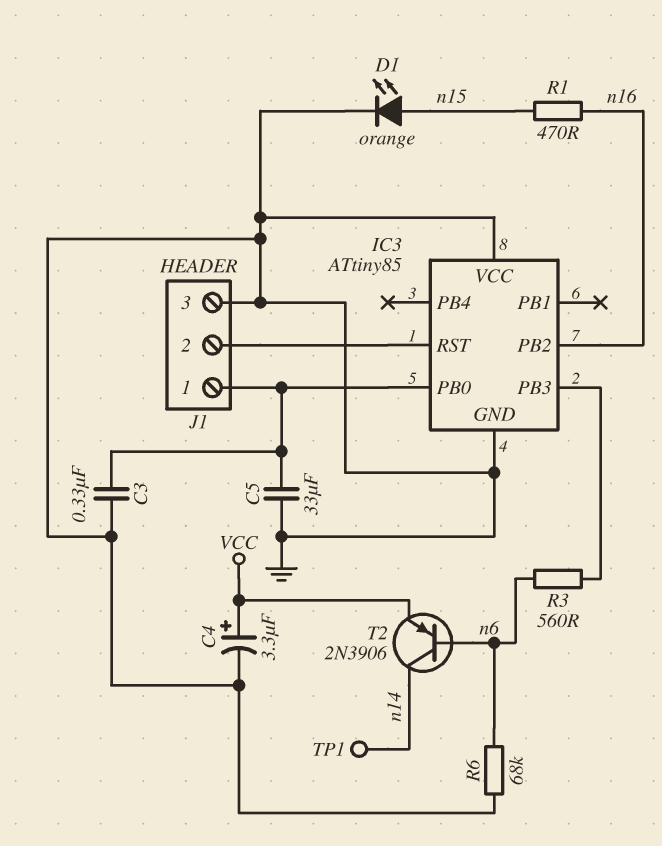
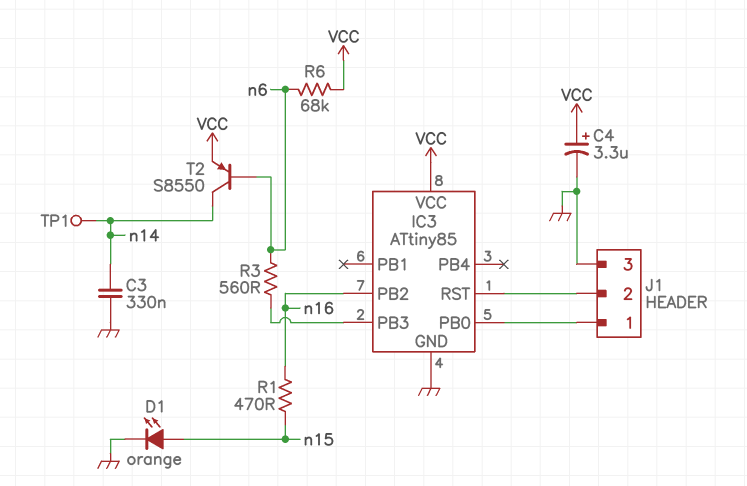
C3: 330nF (GND, IC3/PB0) -> 330nF (GND, n14)
C5: 33uF (GND, IC3/PB0) -> none
IC3 pin VCC: GND -> VCC
R6: 68k (GND, n6) -> 68k (VCC, n6)
T2: PNP 2N3906 (B n6, C n14, E VCC) -> PNP S8550 (B n6, C n14, E VCC)

